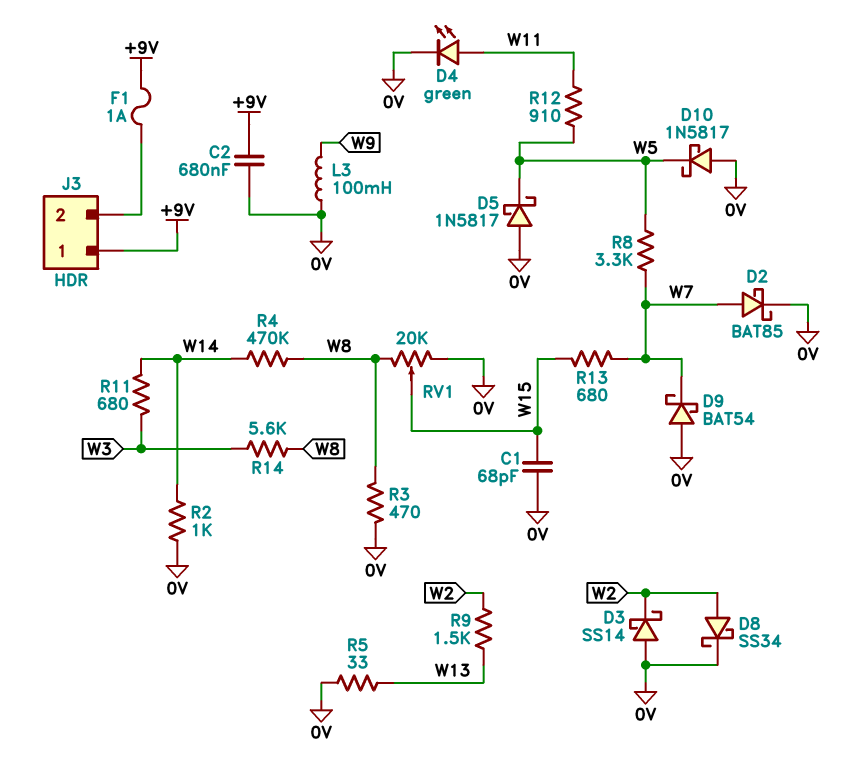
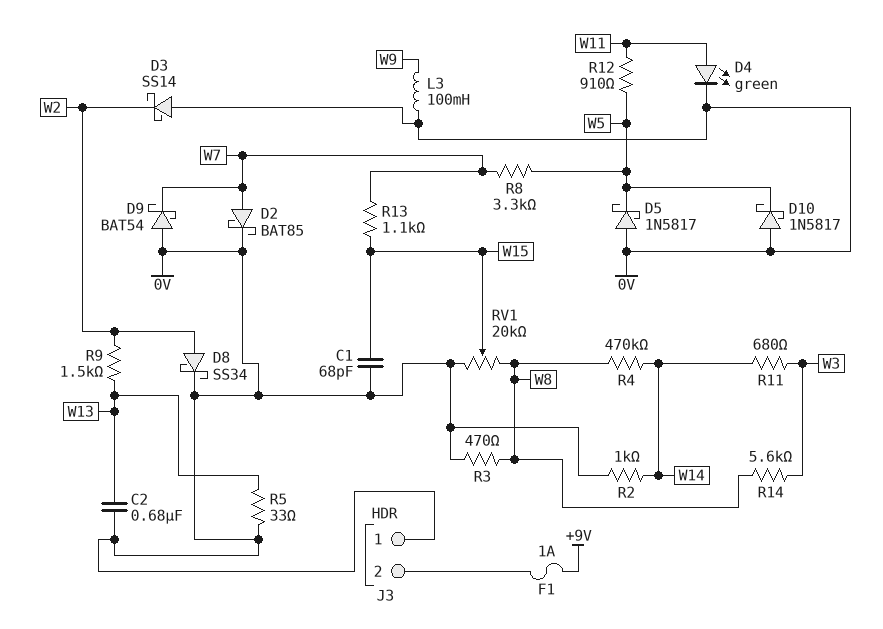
C2: 680nF (+9V, 0V) -> 680nF (0V, W13)
J3 pin 1: +9V -> 0V
R13: 680 (W7, W15) -> 1.1k (W7, W15)

